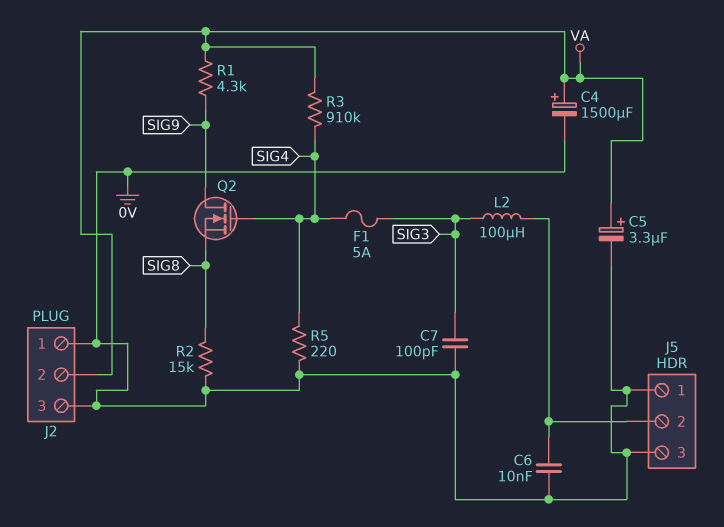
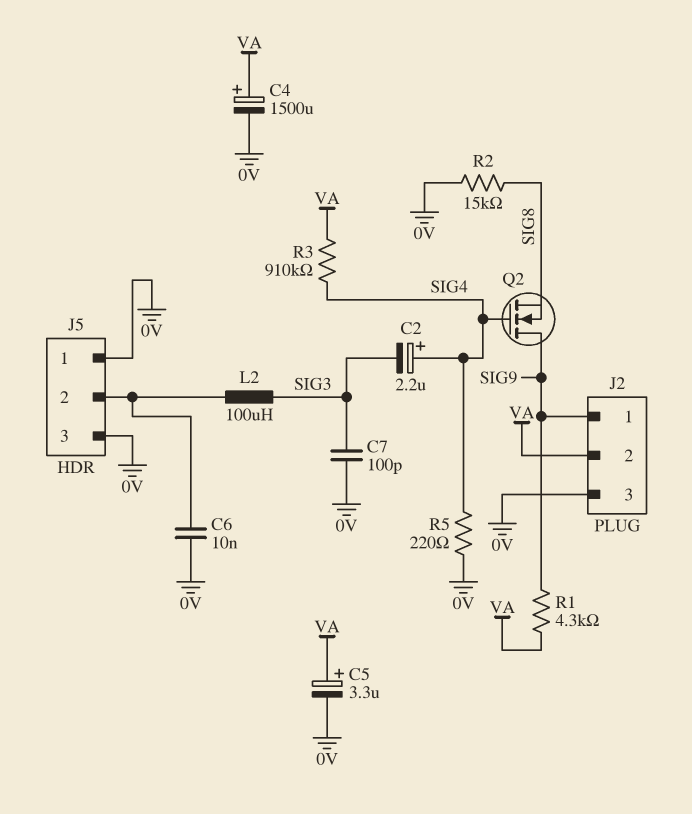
C2: none -> 2.2uF (plus SIG4, minus SIG3)
F1: 5A (SIG3, SIG4) -> none
J2 pin 1: 0V -> SIG9

